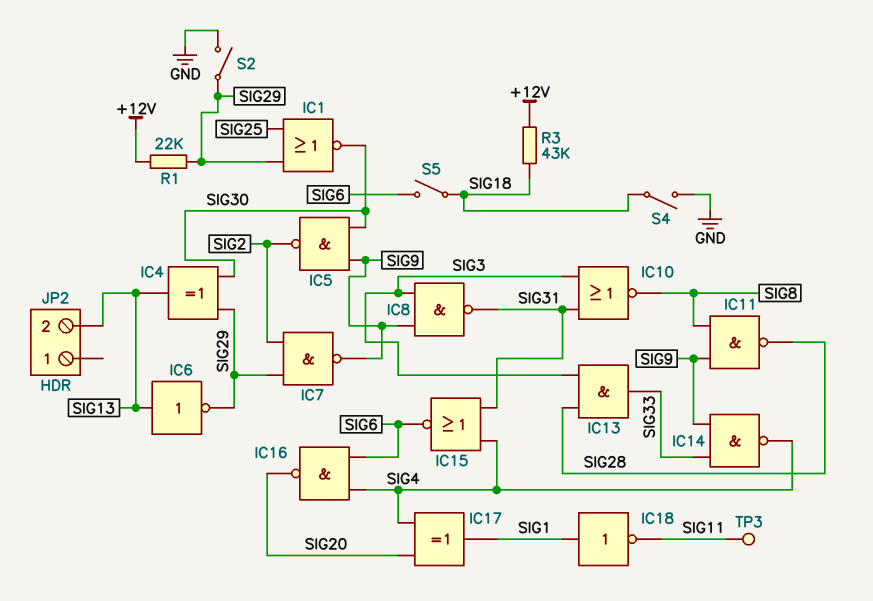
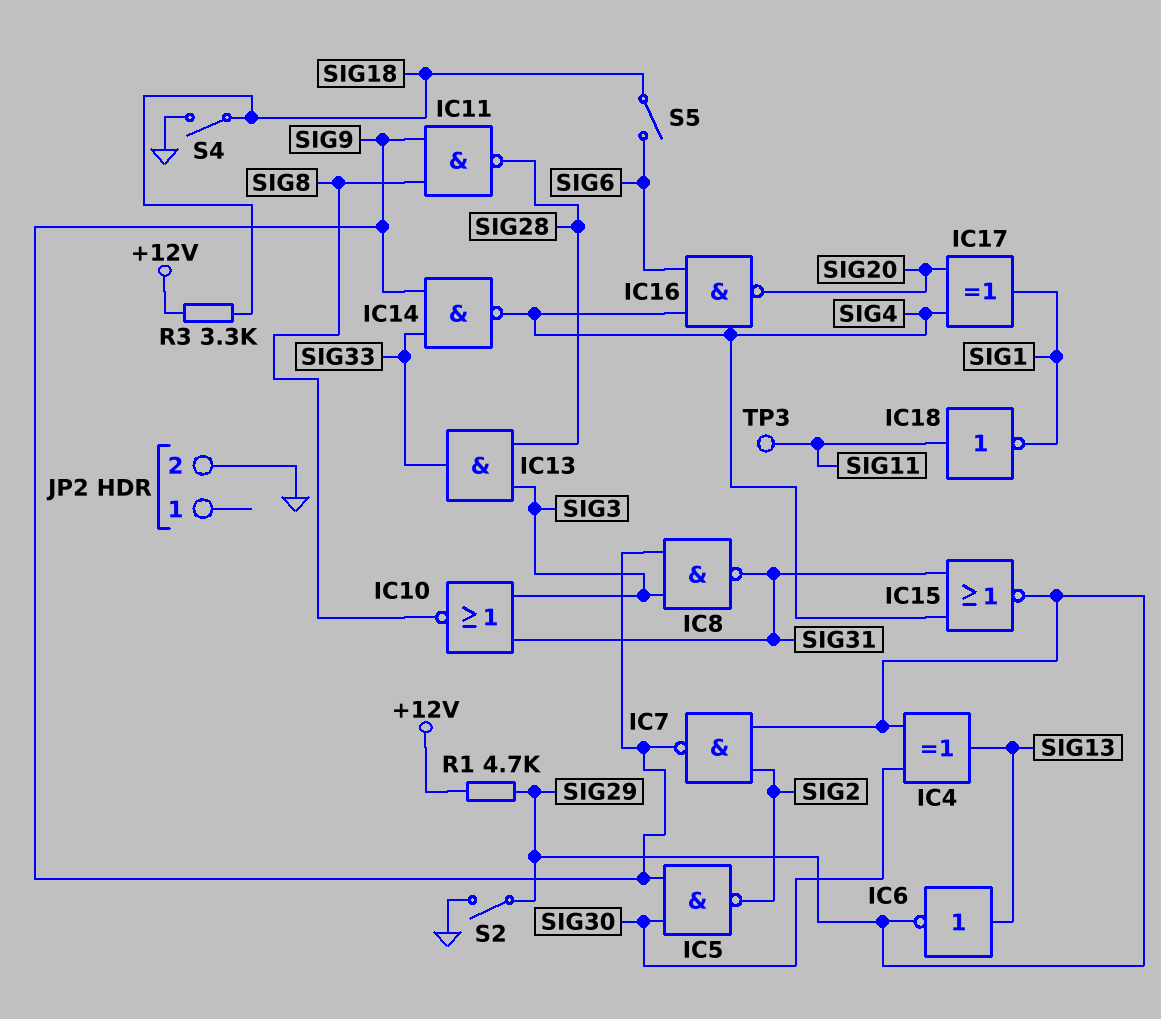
IC1: NOR (in SIG25, in SIG29, out SIG30) -> none
IC15: NOR (in SIG4, in SIG31, out SIG6) -> NOR (in SIG4, in SIG31, out SIG29)
IC18: NOT (in SIG1, out SIG11) -> NOT (in SIG11, out SIG1)
JP2 pin 2: SIG13 -> GND
R1: 22k (+12V, SIG29) -> 4.7k (+12V, SIG29)
R3: 43k (+12V, SIG18) -> 3.3k (+12V, SIG18)

